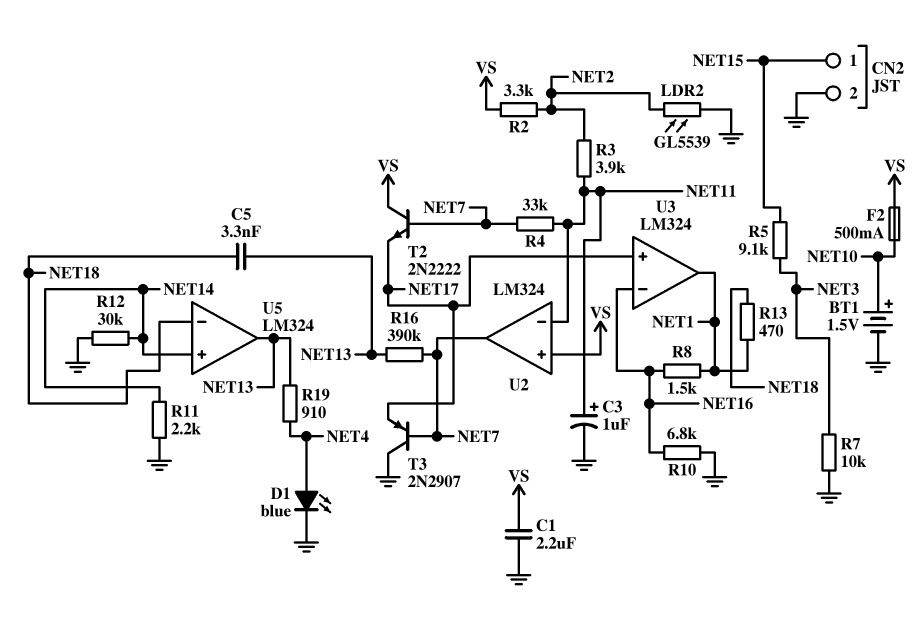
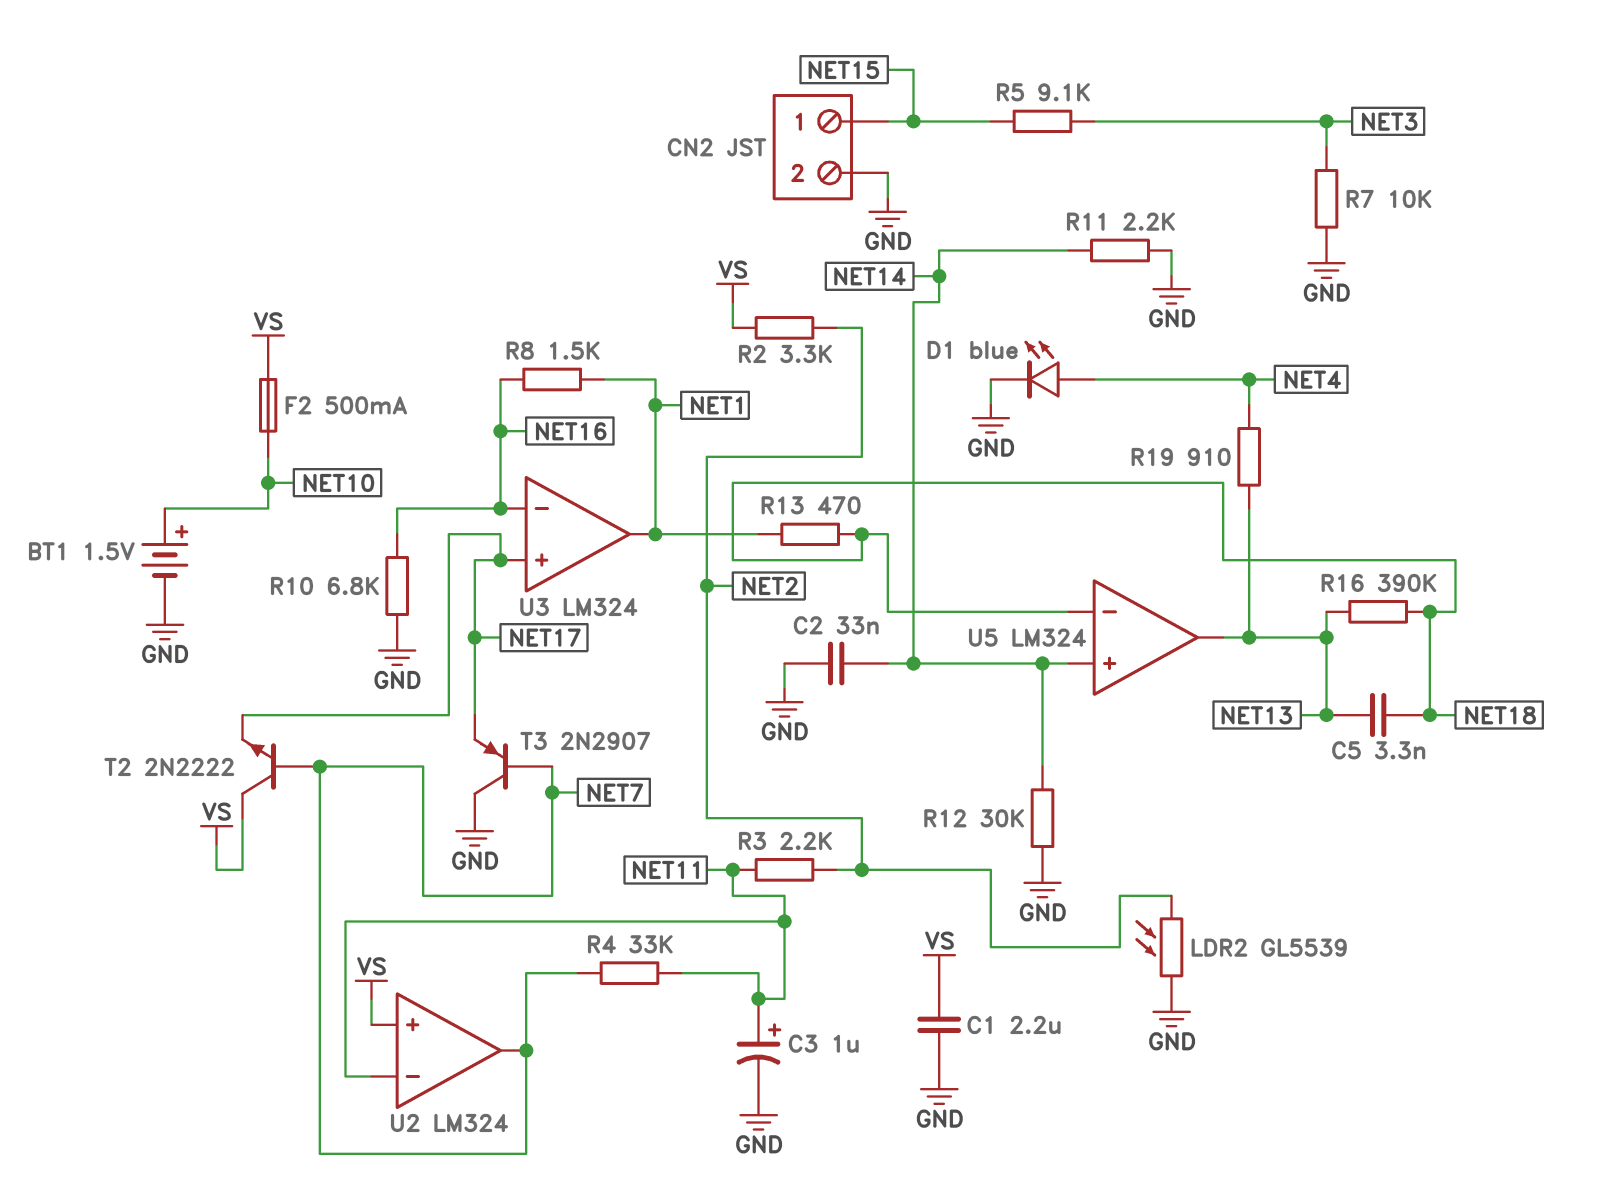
C2: none -> 33nF (GND, NET14)
R3: 3.9k (NET2, NET11) -> 2.2k (NET2, NET11)
R16: 390k (NET7, NET13) -> 390k (NET13, NET18)

